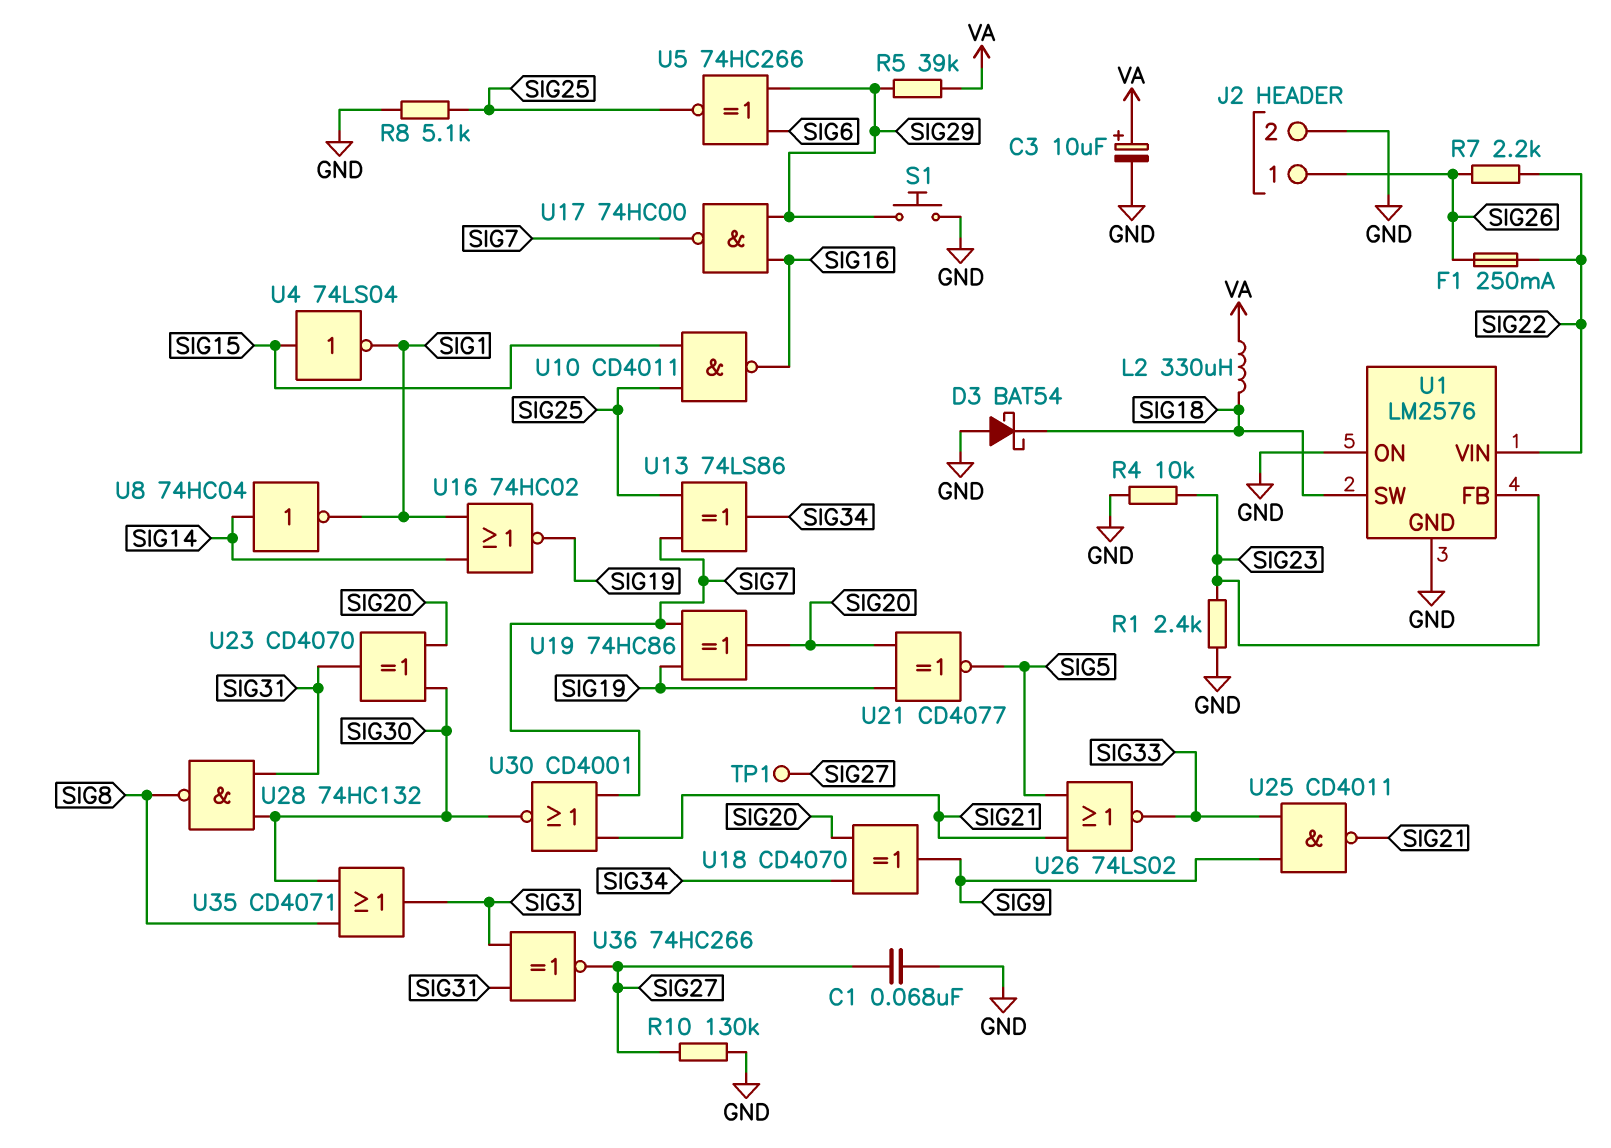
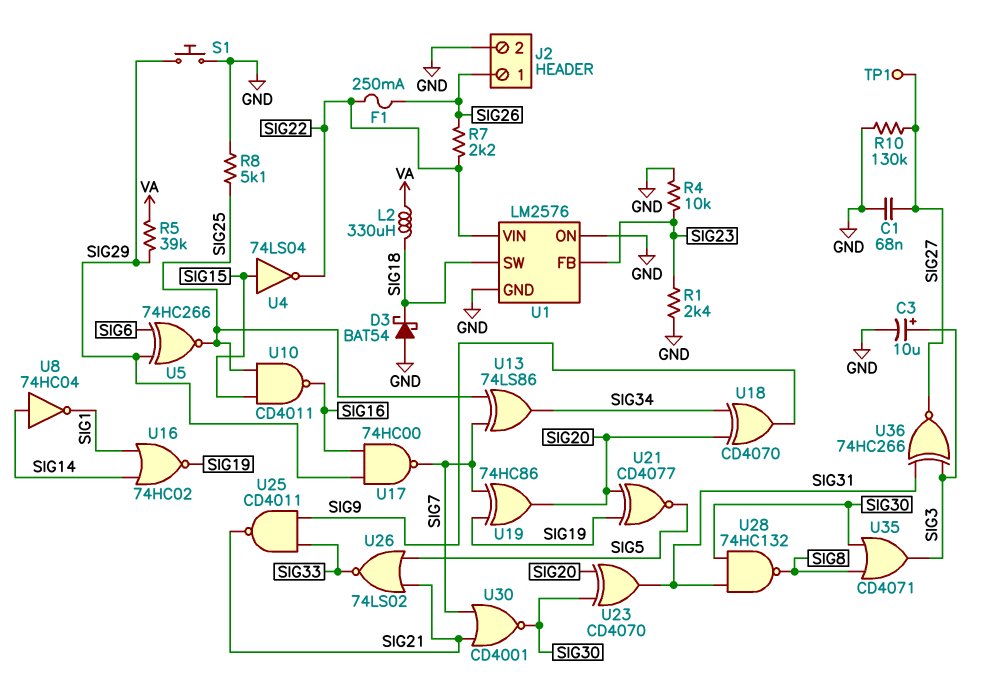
C3: 10uF (plus VA, minus GND) -> 10uF (plus SIG3, minus GND)
U4: NOT 74LS04 (in SIG15, out SIG1) -> NOT 74LS04 (in SIG15, out SIG22)

